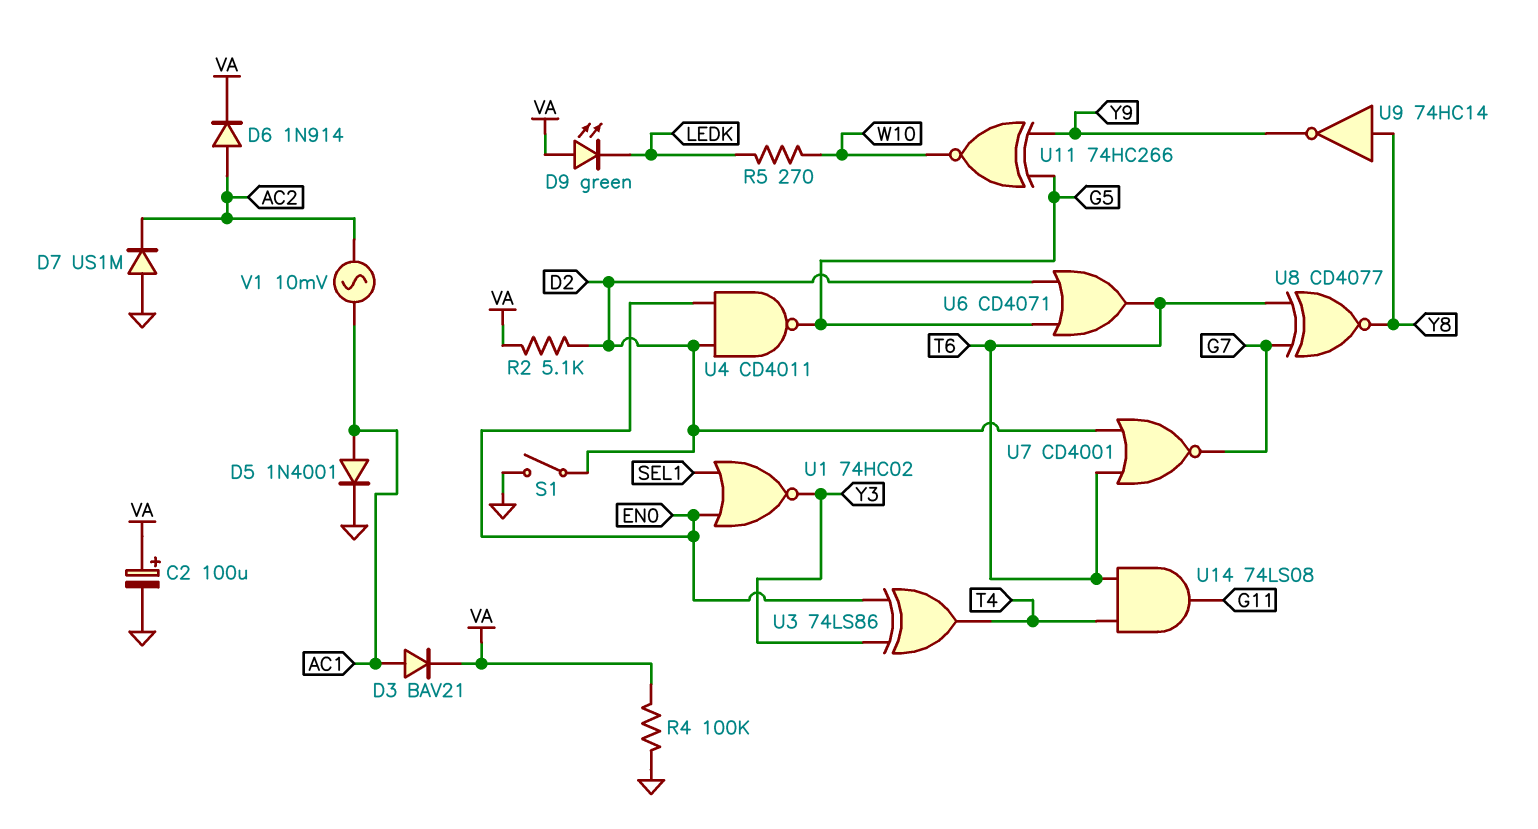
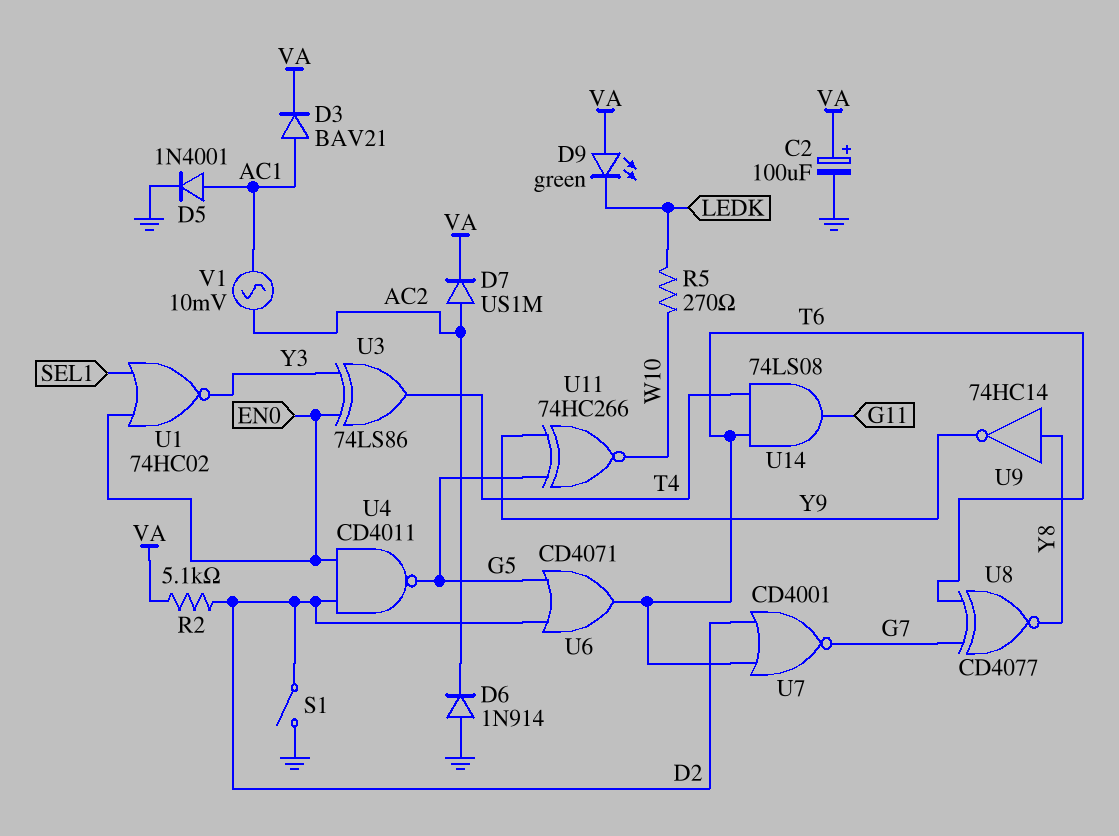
D6: diode 1N914 (A AC2, K VA) -> diode 1N914 (A GND, K AC2)
D7: diode US1M (A GND, K AC2) -> diode US1M (A AC2, K VA)
R4: 100k (GND, VA) -> none

